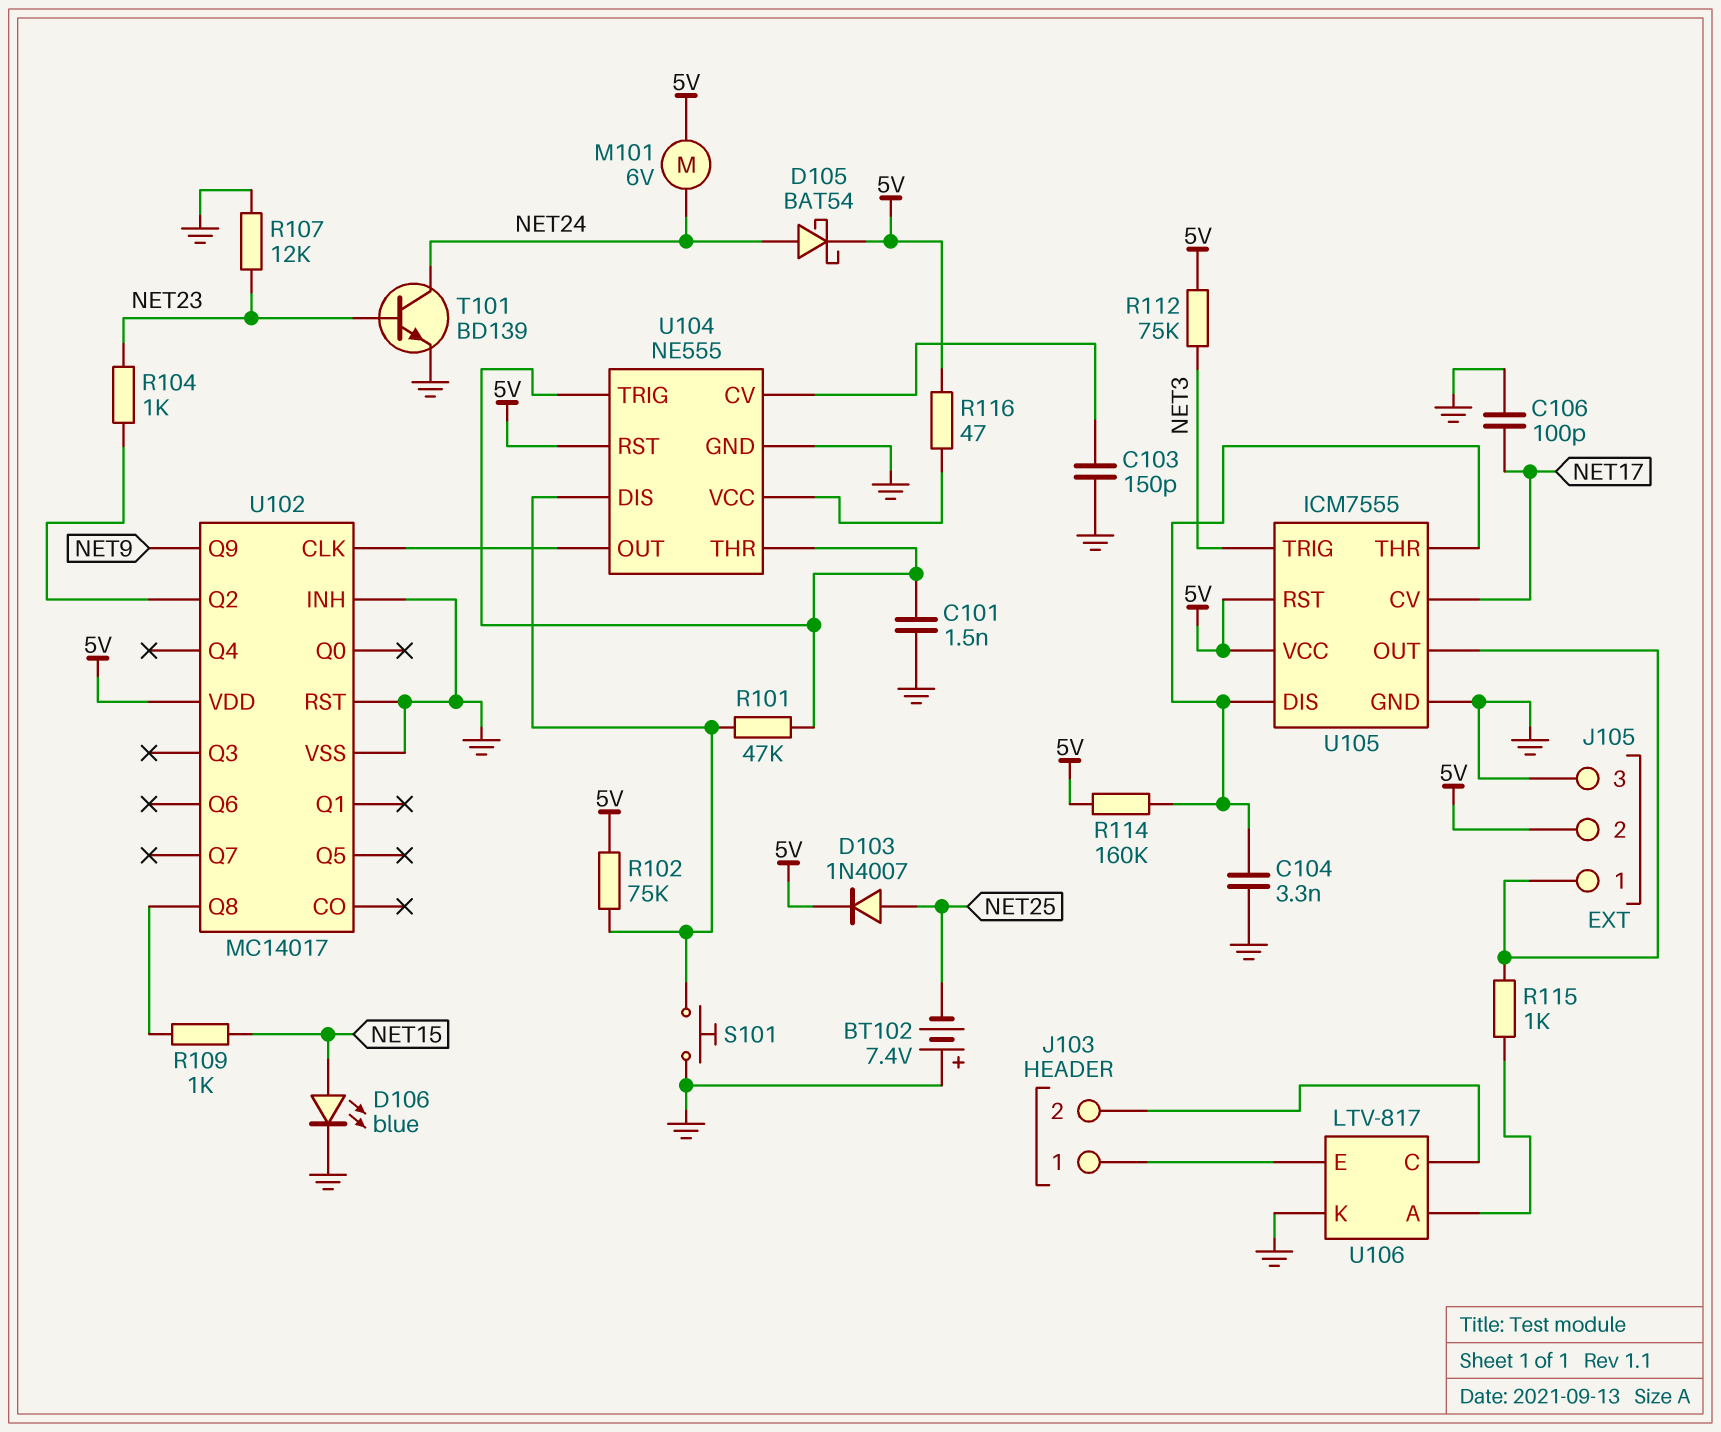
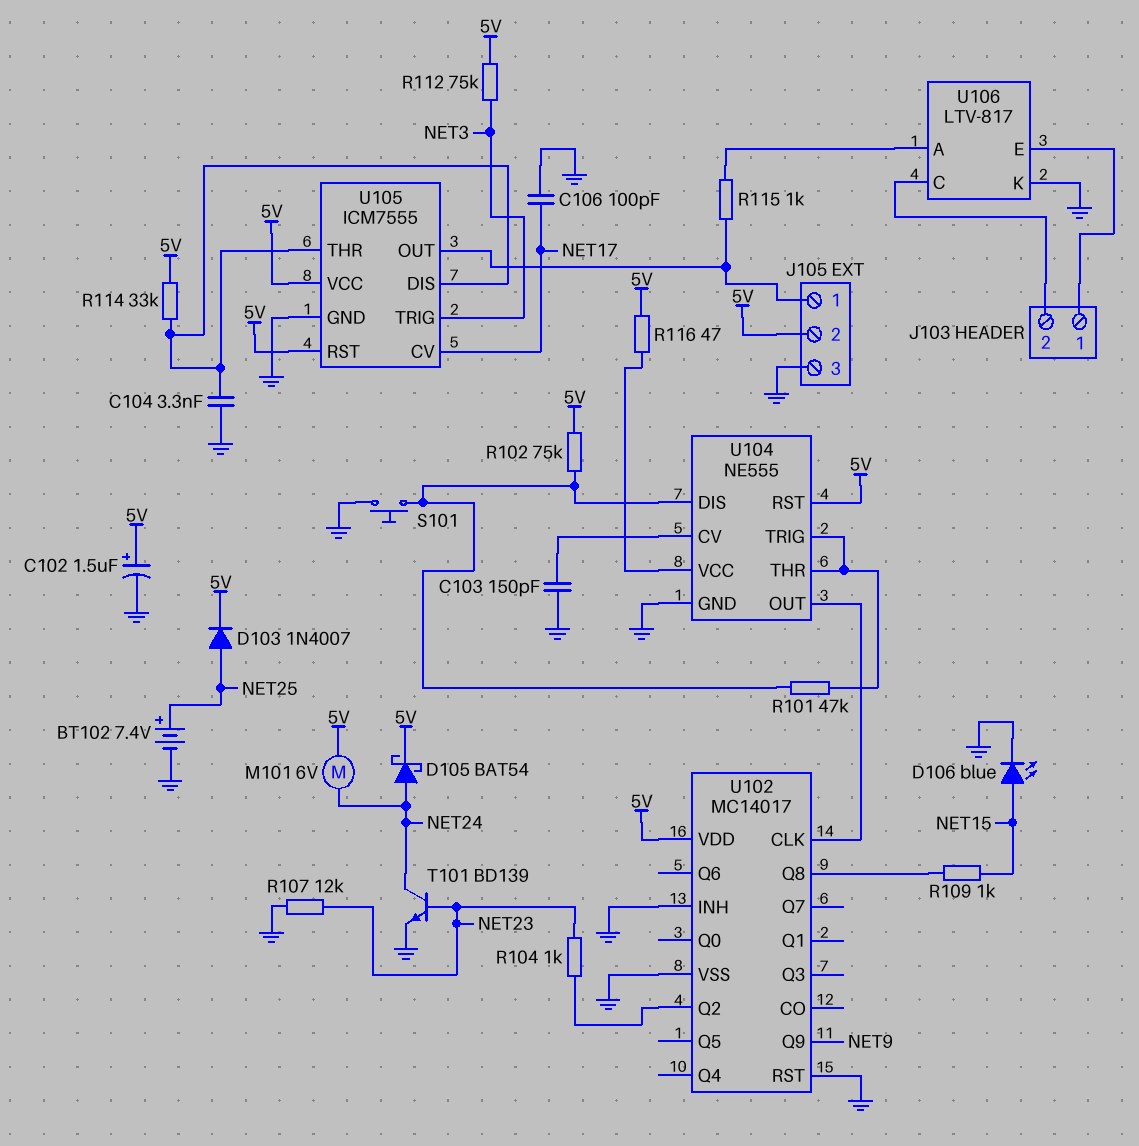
BT102: 7.4V (plus GND, minus NET25) -> 7.4V (plus NET25, minus GND)
C101: 1.5nF (GND, U104/THR) -> none
C102: none -> 1.5uF (plus 5V, minus GND)
R114: 160k (5V, U105/DIS) -> 33k (5V, U105/DIS)

